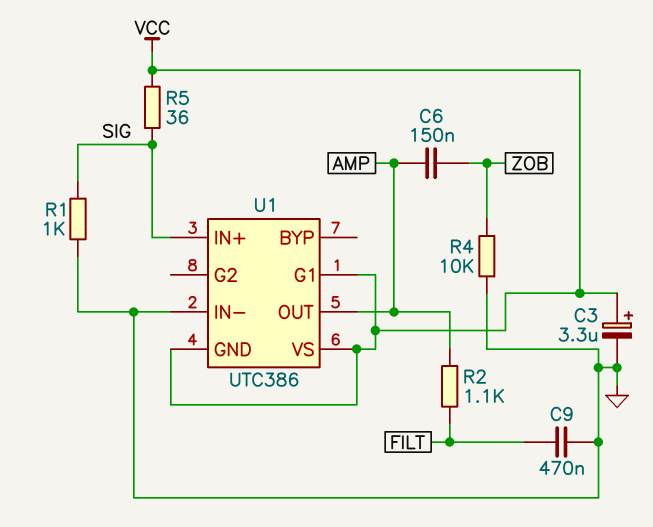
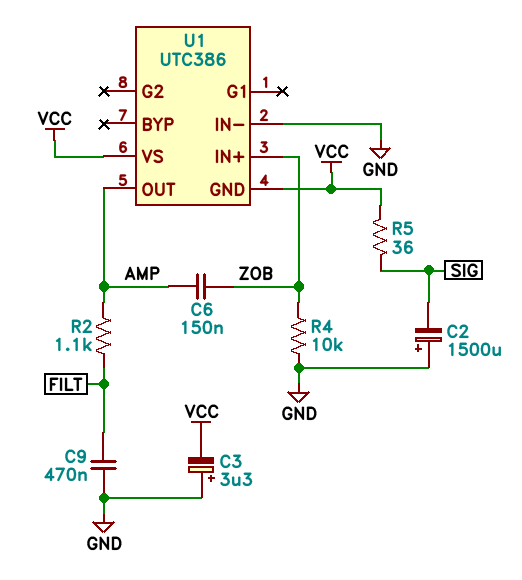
C2: none -> 1500uF (plus GND, minus SIG)
C3: 3.3uF (plus VCC, minus GND) -> 3.3uF (plus GND, minus VCC)
R1: 1k (GND, SIG) -> none
U1 pin G1: VCC -> none
U1 pin IN+: SIG -> ZOB

